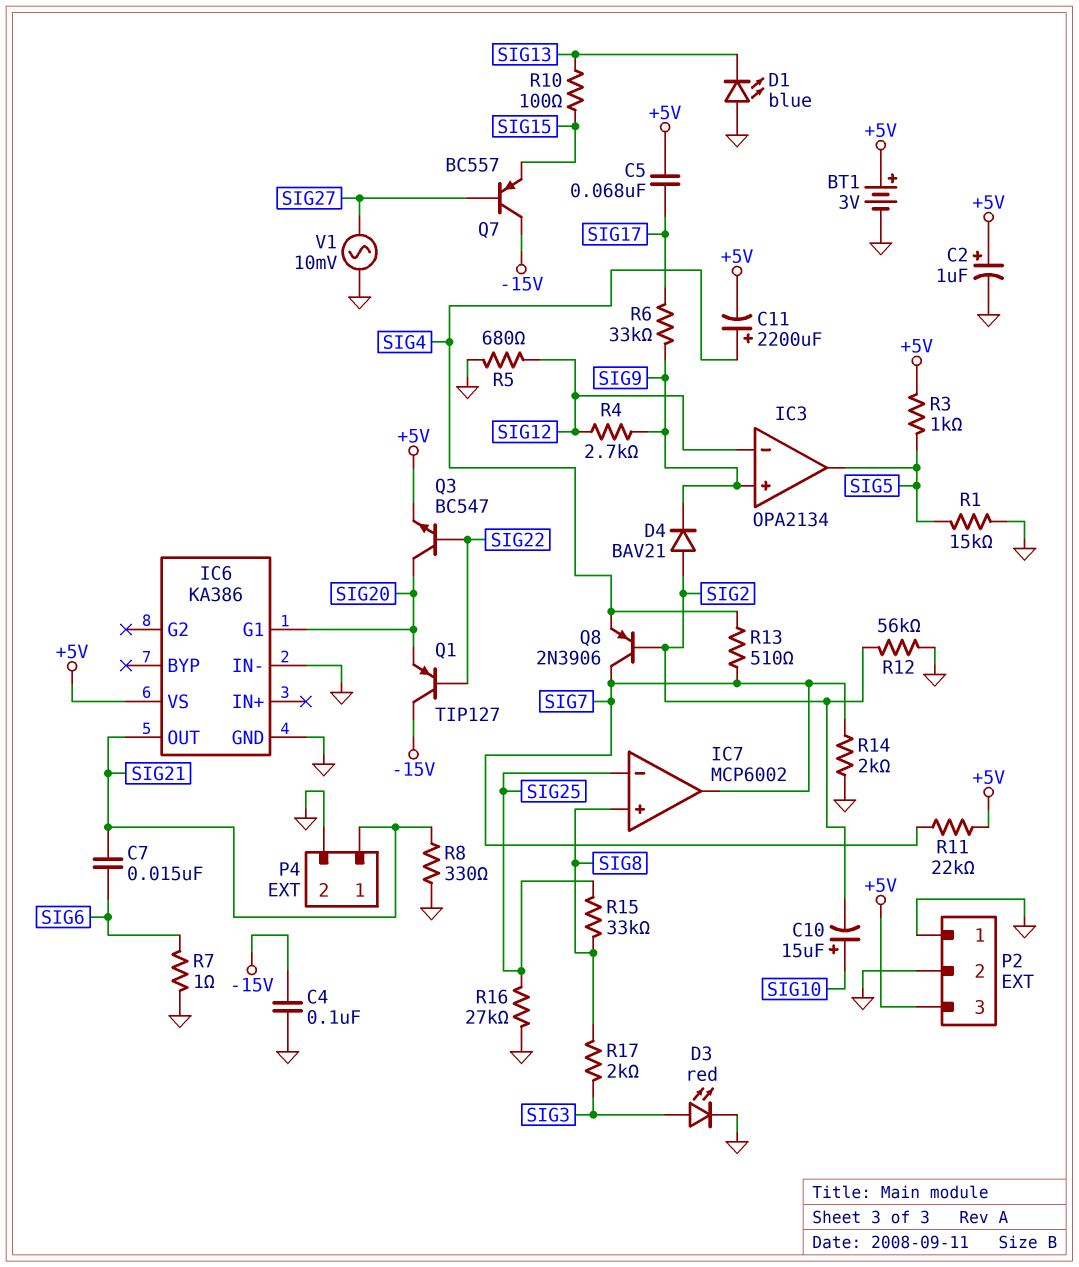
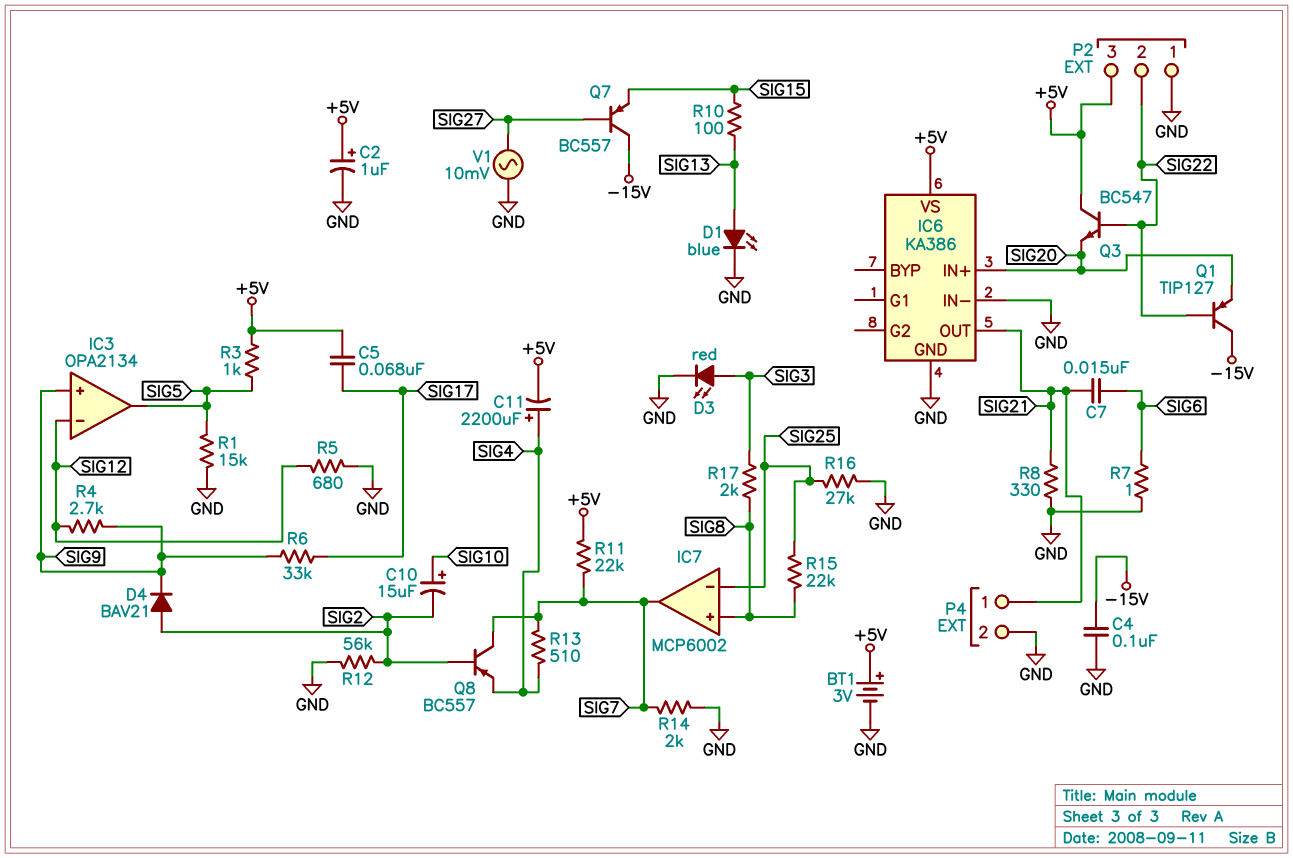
D1: LED blue (A GND, K SIG13) -> LED blue (A SIG13, K GND)
IC6 pin G1: SIG20 -> none
IC6 pin IN+: none -> SIG20
P2 pin 2: GND -> SIG22
Q3: NPN BC547 (B SIG22, C SIG20, E +5V) -> NPN BC547 (B SIG22, C +5V, E SIG20)
Q8: PNP 2N3906 (B SIG2, C SIG7, E SIG4) -> PNP BC557 (B SIG2, C SIG7, E SIG4)
R15: 33k (SIG8, SIG25) -> 22k (SIG8, SIG25)

